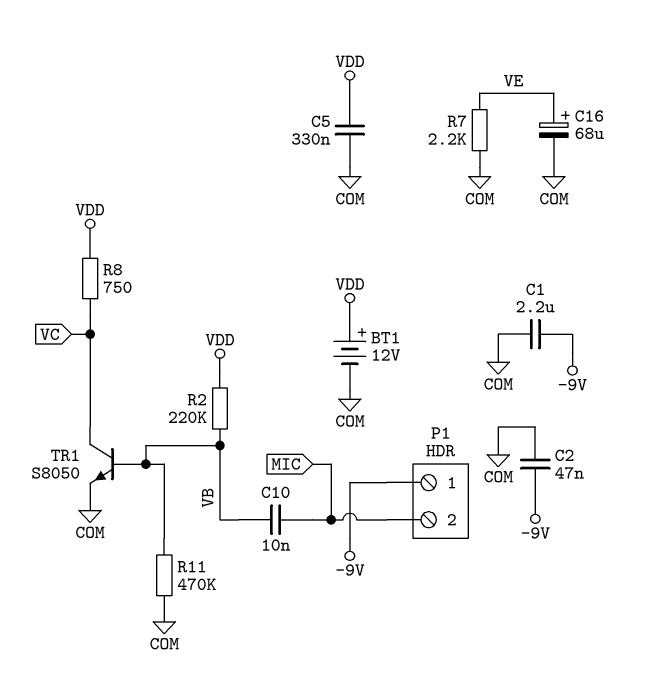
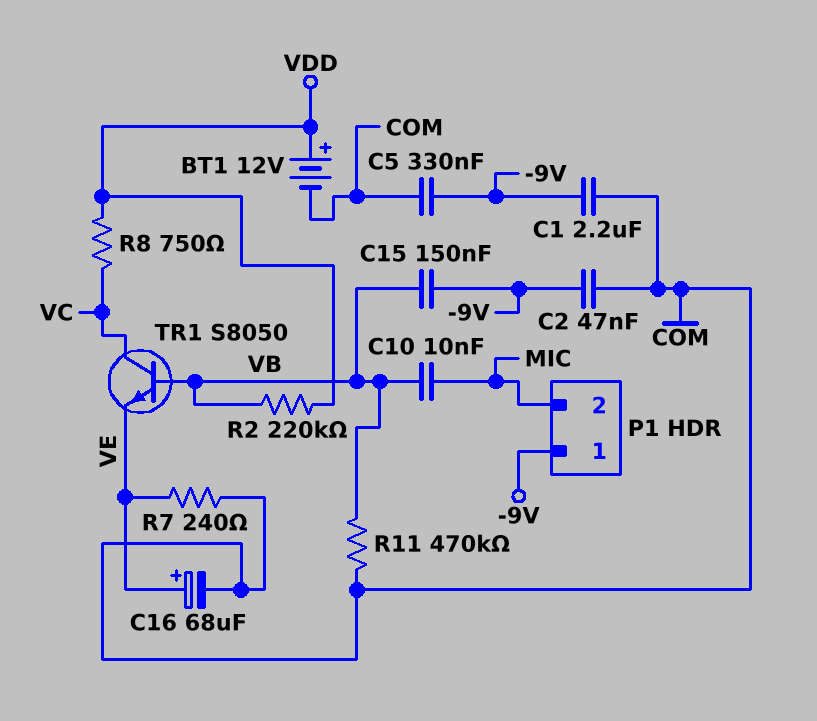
C5: 330nF (COM, VDD) -> 330nF (-9V, COM)
C15: none -> 150nF (-9V, VB)
R7: 2.2k (COM, VE) -> 240 (COM, VE)
TR1: NPN S8050 (B VB, C VC, E COM) -> NPN S8050 (B VB, C VC, E VE)

